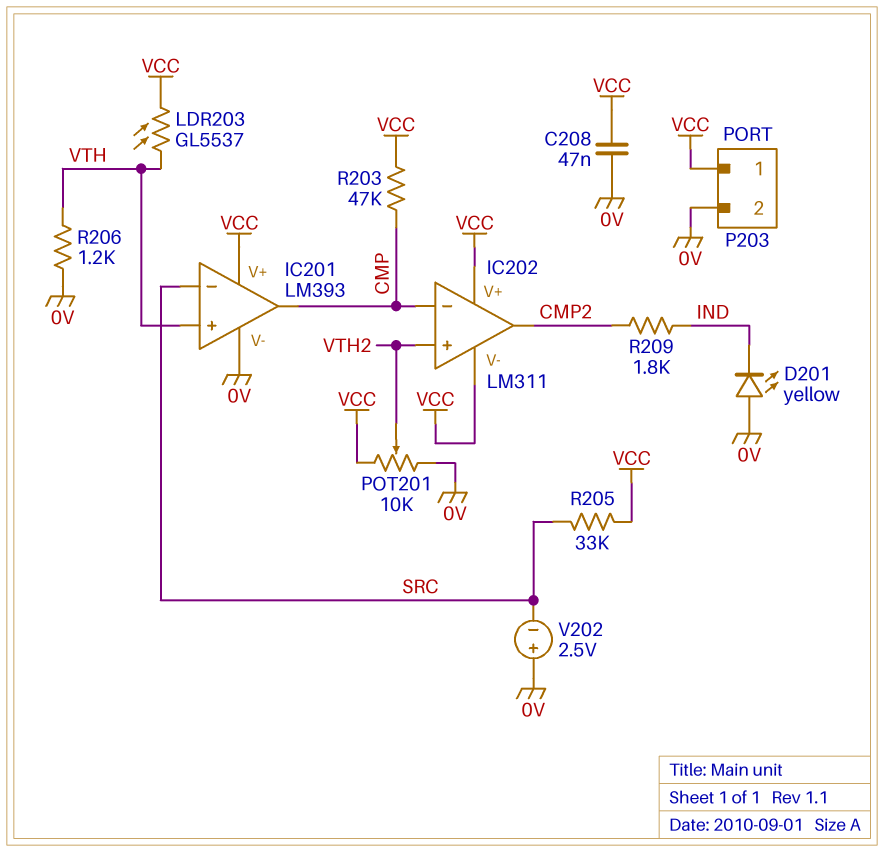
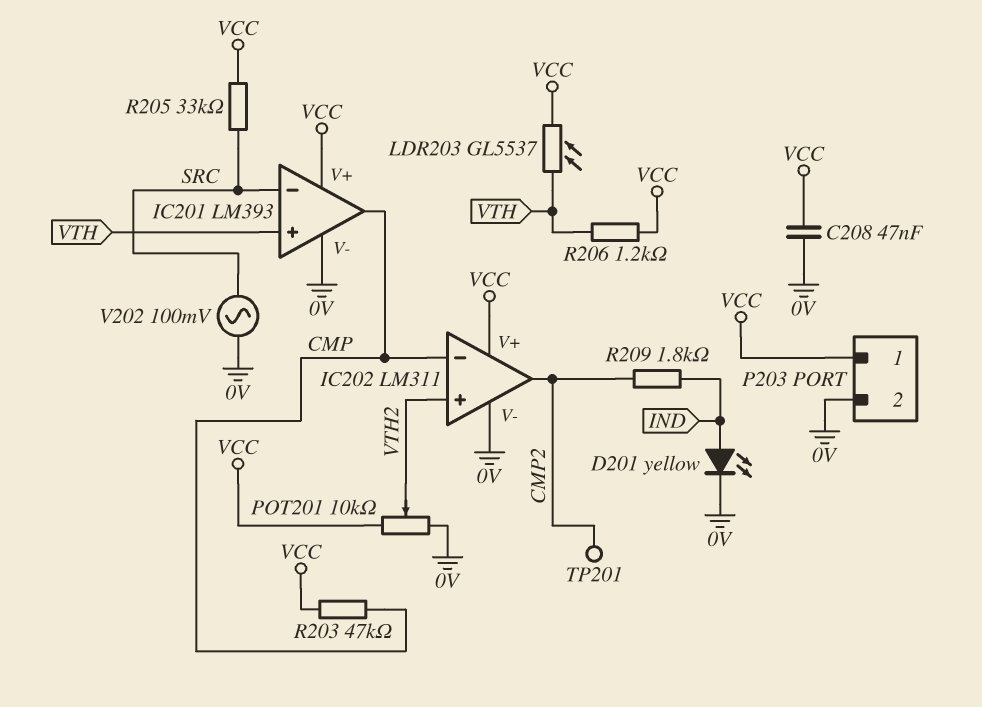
D201: LED yellow (A 0V, K IND) -> LED yellow (A IND, K 0V)
IC202 pin V-: VCC -> 0V
R206: 1.2k (0V, VTH) -> 1.2k (VCC, VTH)
TP201: none -> test point (CMP2)
V202: 2.5V (plus 0V, minus SRC) -> AC 100mV (0V, SRC)

